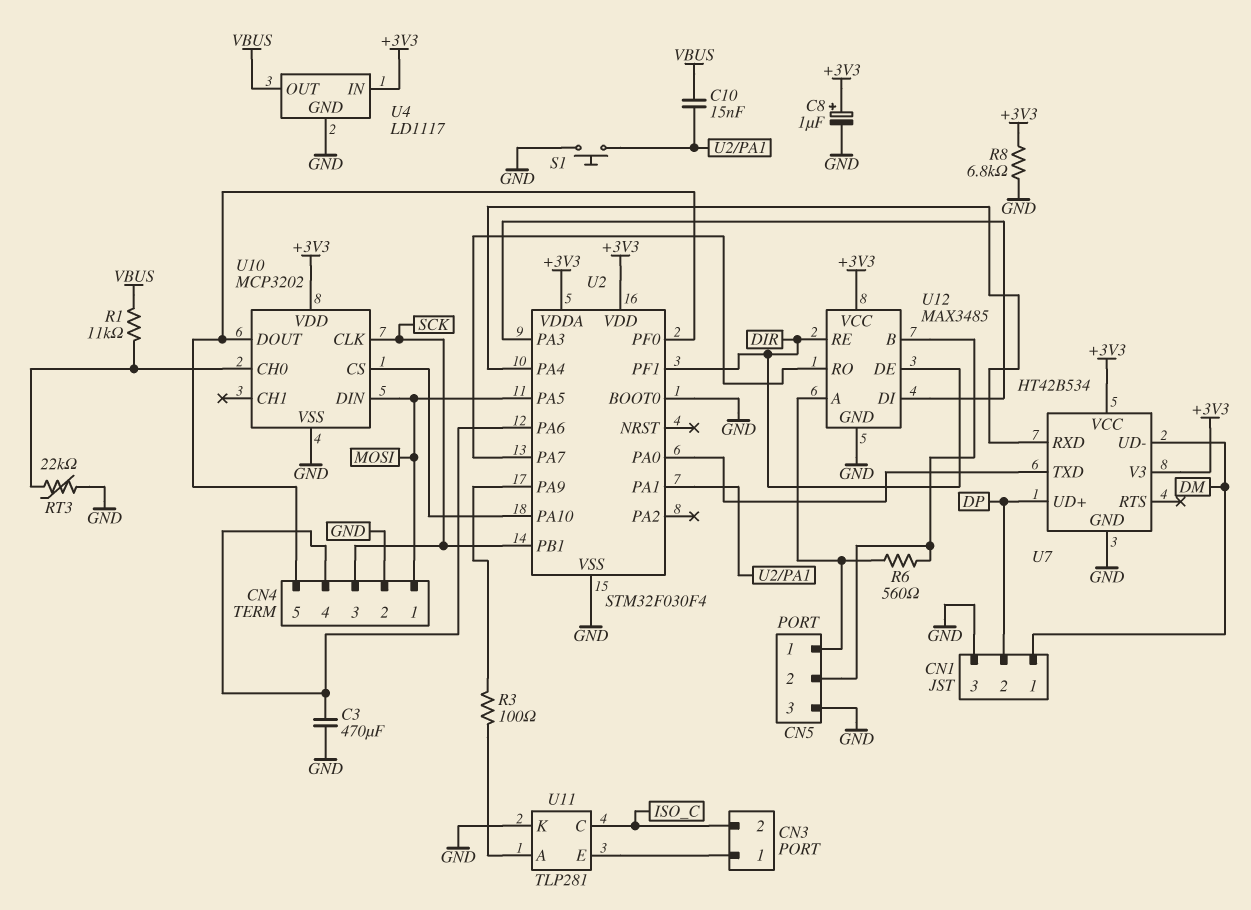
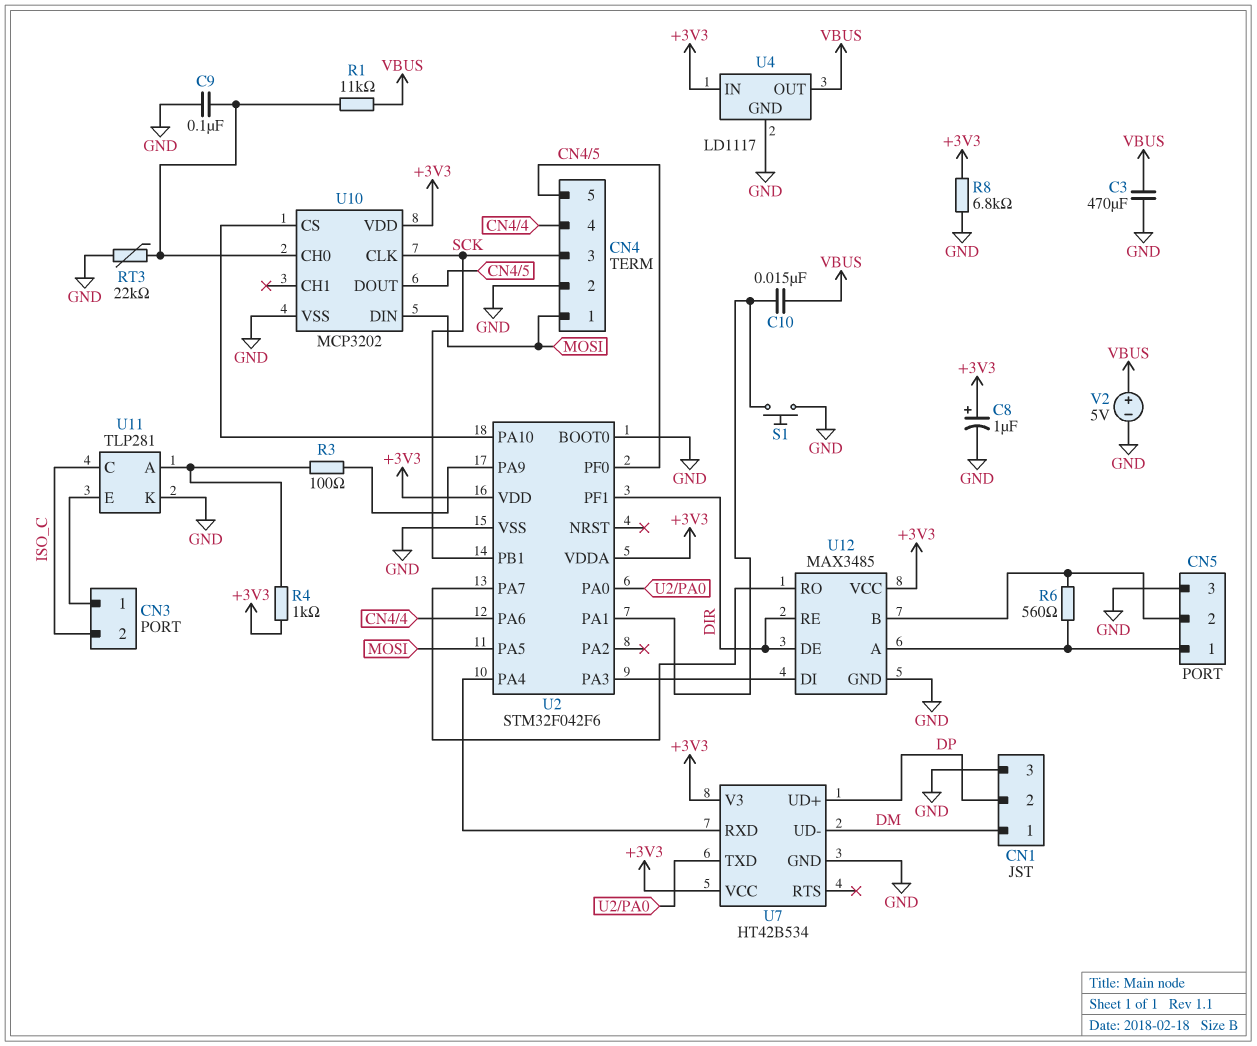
C3: 470uF (CN4/4, GND) -> 470uF (GND, VBUS)
C9: none -> 100nF (GND, U10/CH0)
R4: none -> 1k (+3V3, U11/A)
U2: STM32F030F4 -> STM32F042F6
V2: none -> 5V (plus VBUS, minus GND)

